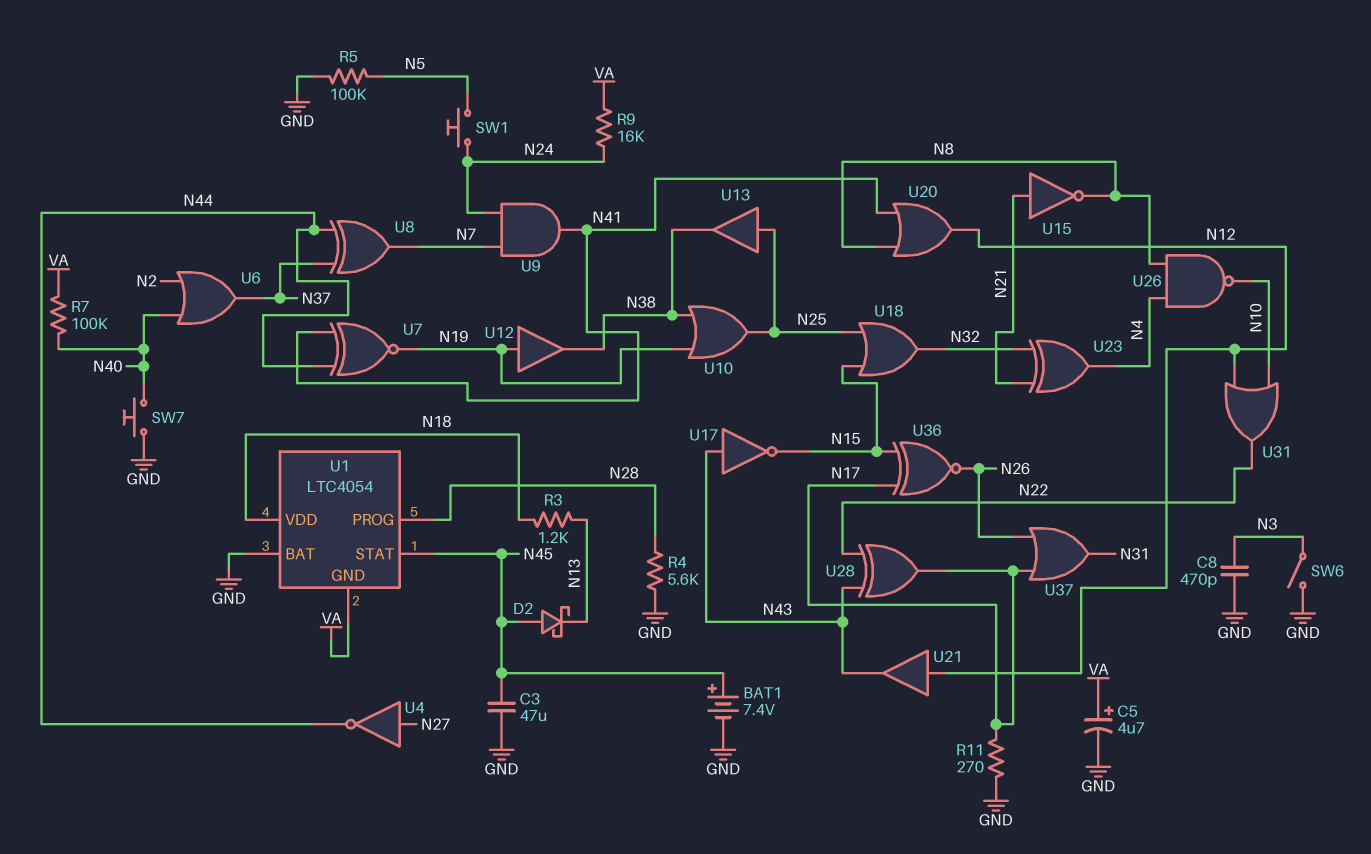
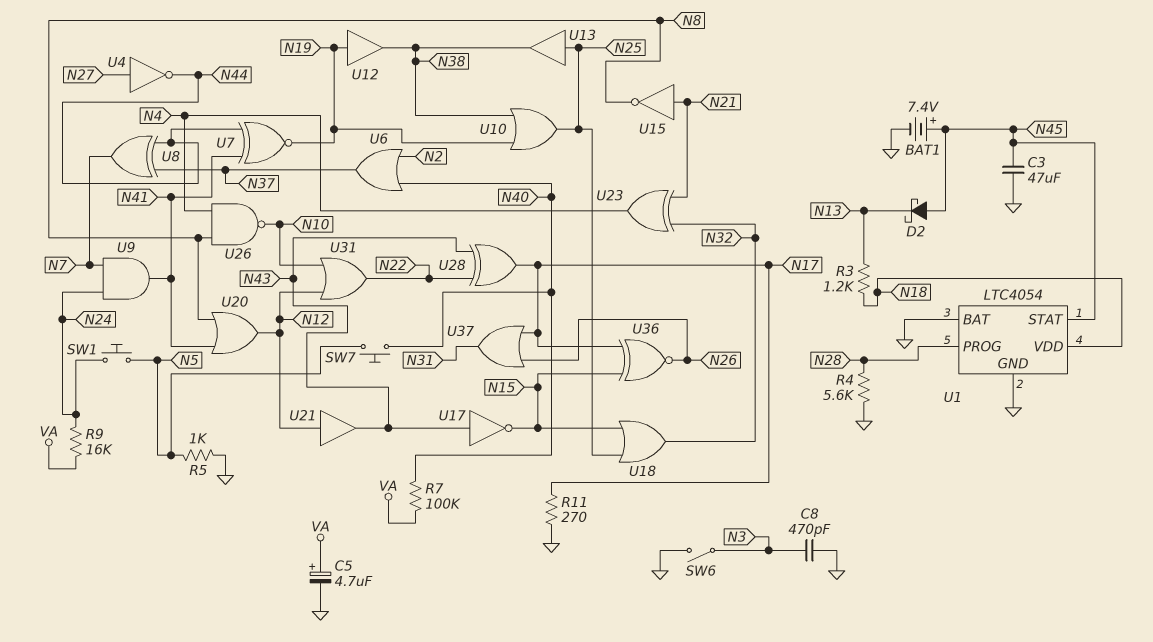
R5: 100k (GND, N5) -> 1k (GND, N5)
SW7: button (GND, N40) -> button (N5, N40)
U1 pin GND: VA -> GND

